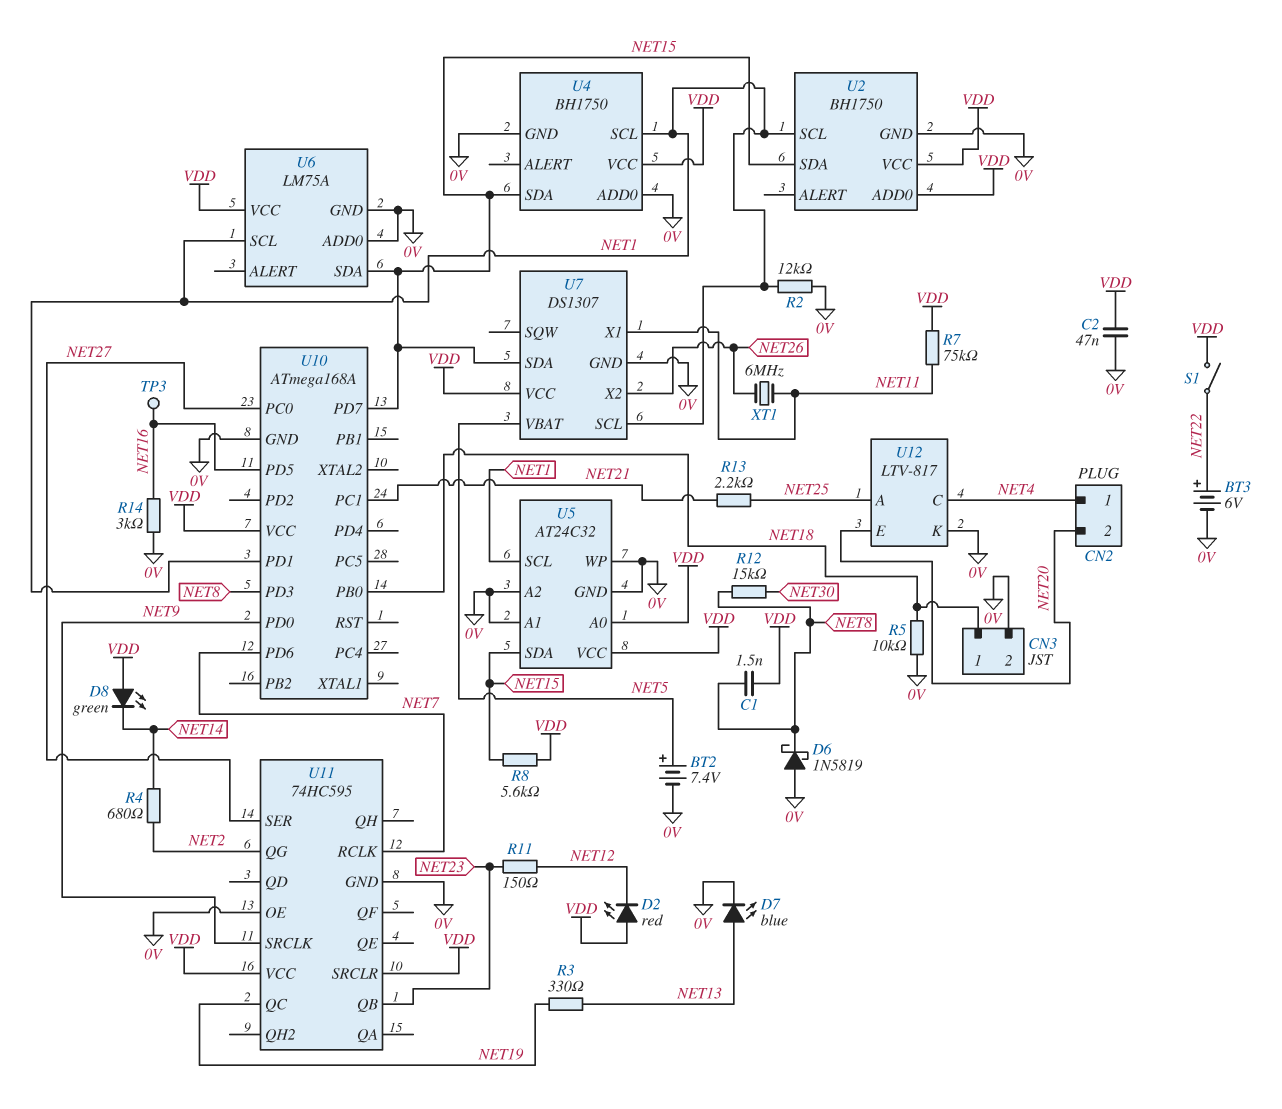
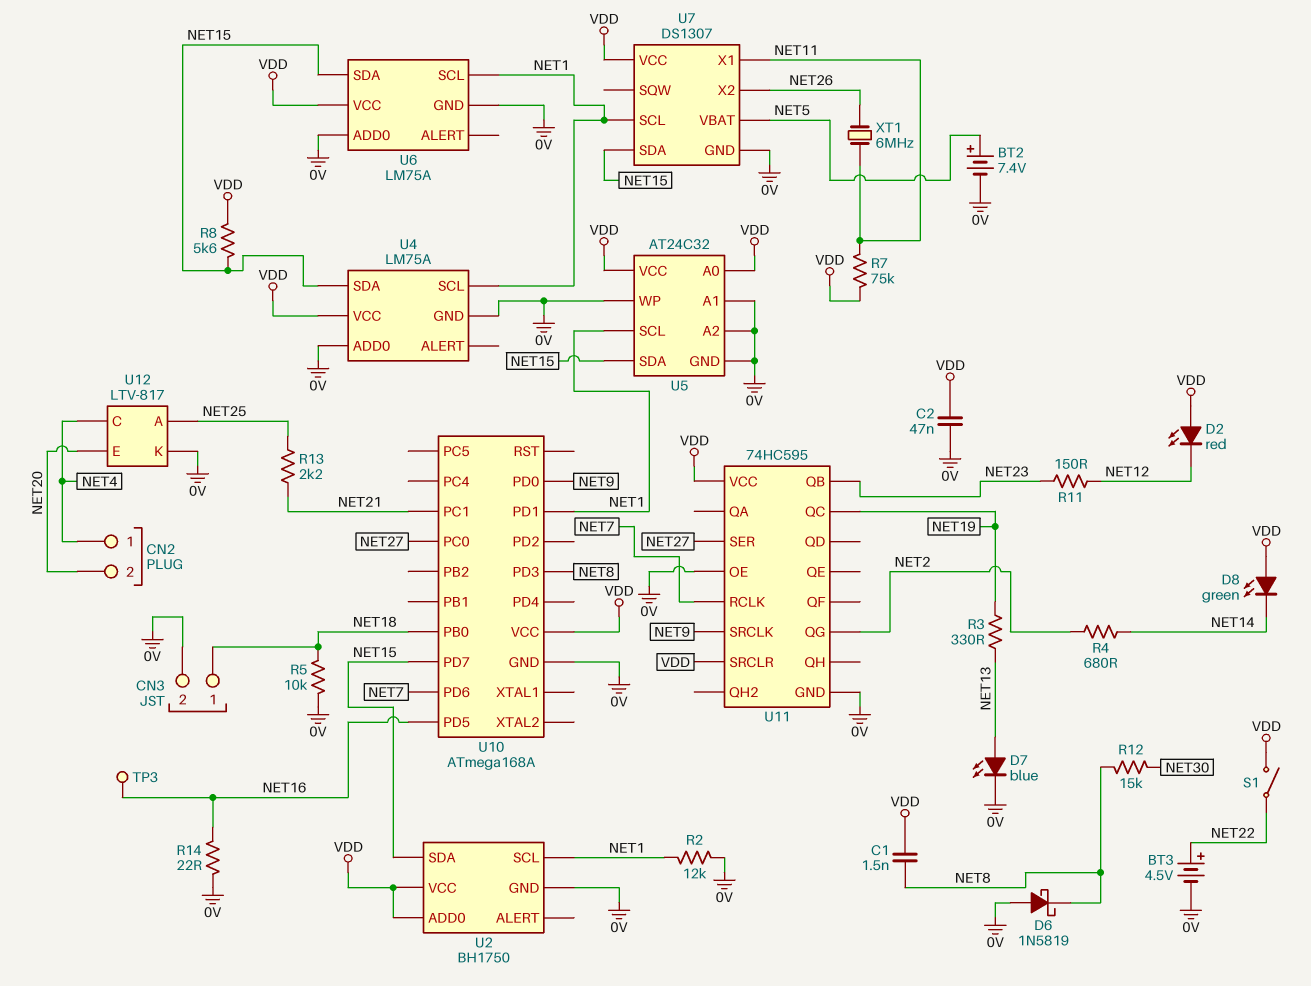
BT3: 6V (plus NET22, minus 0V) -> 4.5V (plus NET22, minus 0V)
R14: 3k (0V, NET16) -> 22 (0V, NET16)
U4: BH1750 -> LM75A

